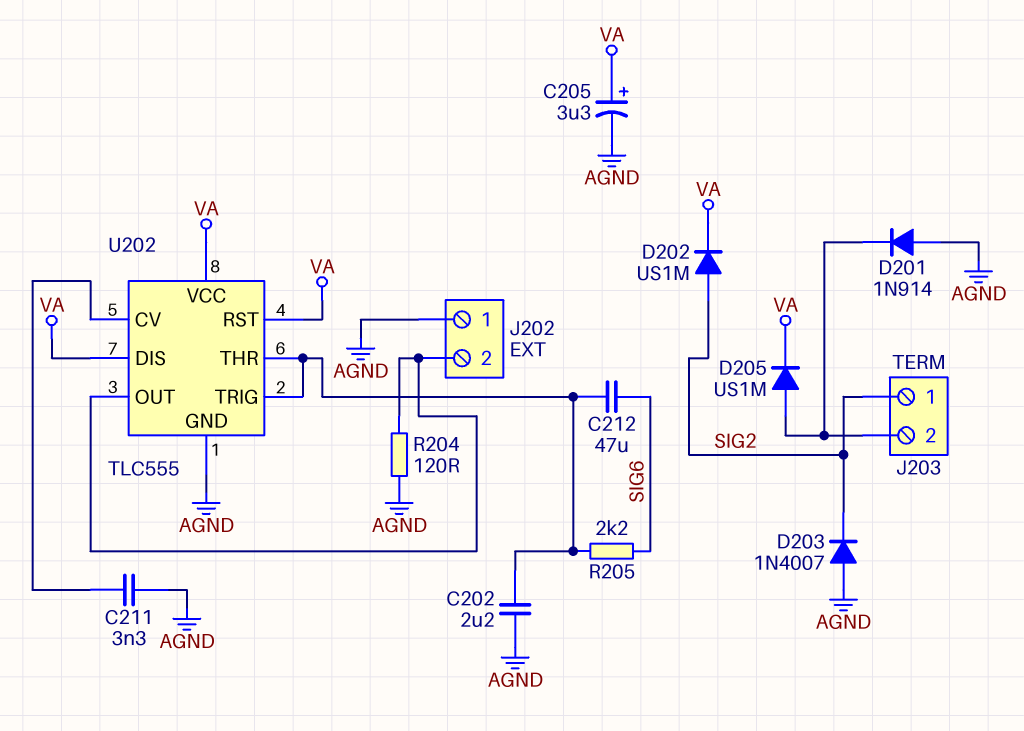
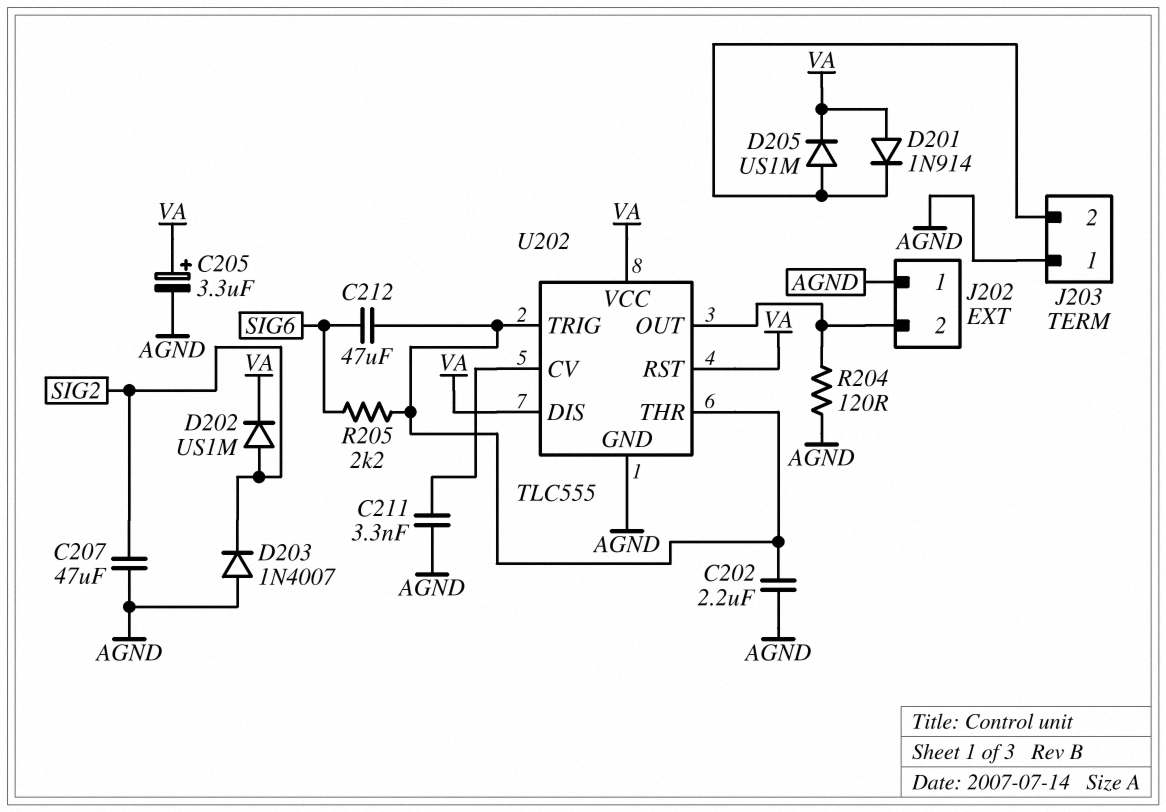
C207: none -> 47uF (AGND, SIG2)
D201: diode 1N914 (A AGND, K J203/2) -> diode 1N914 (A VA, K J203/2)
J203 pin 1: SIG2 -> AGND

